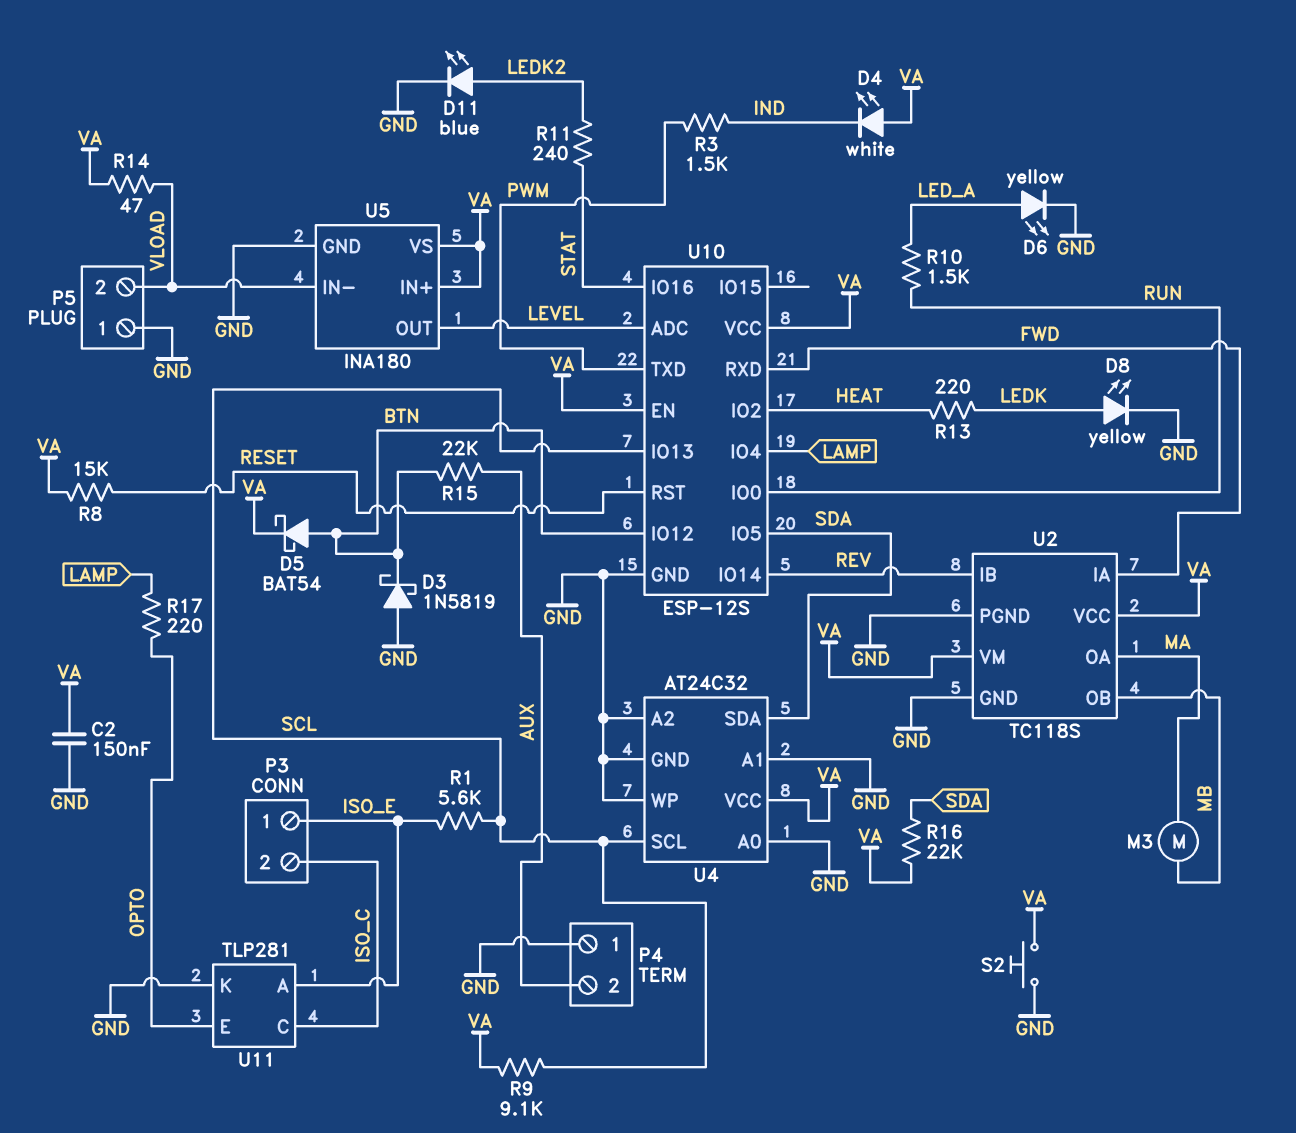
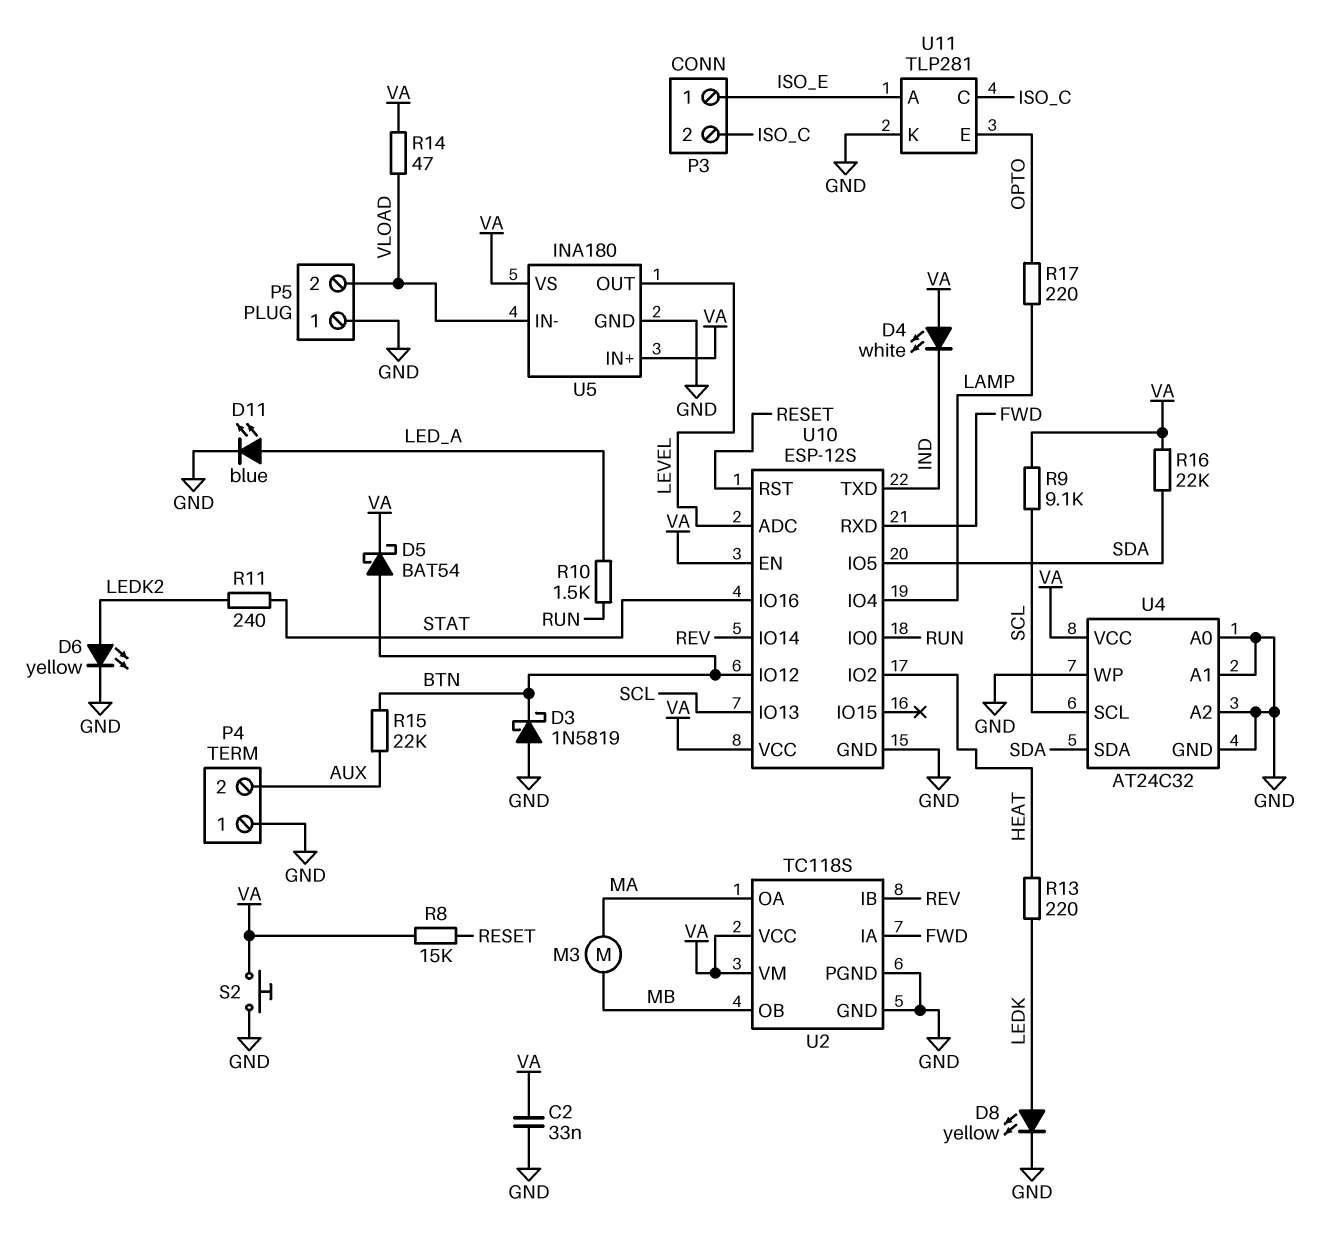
C2: 150nF (GND, VA) -> 33nF (GND, VA)
D6: LED yellow (A LED_A, K GND) -> LED yellow (A LEDK2, K GND)
D11: LED blue (A LEDK2, K GND) -> LED blue (A LED_A, K GND)
R1: 5.6k (ISO_E, SCL) -> none
R3: 1.5k (IND, PWM) -> none
U10 pin TXD: PWM -> IND

